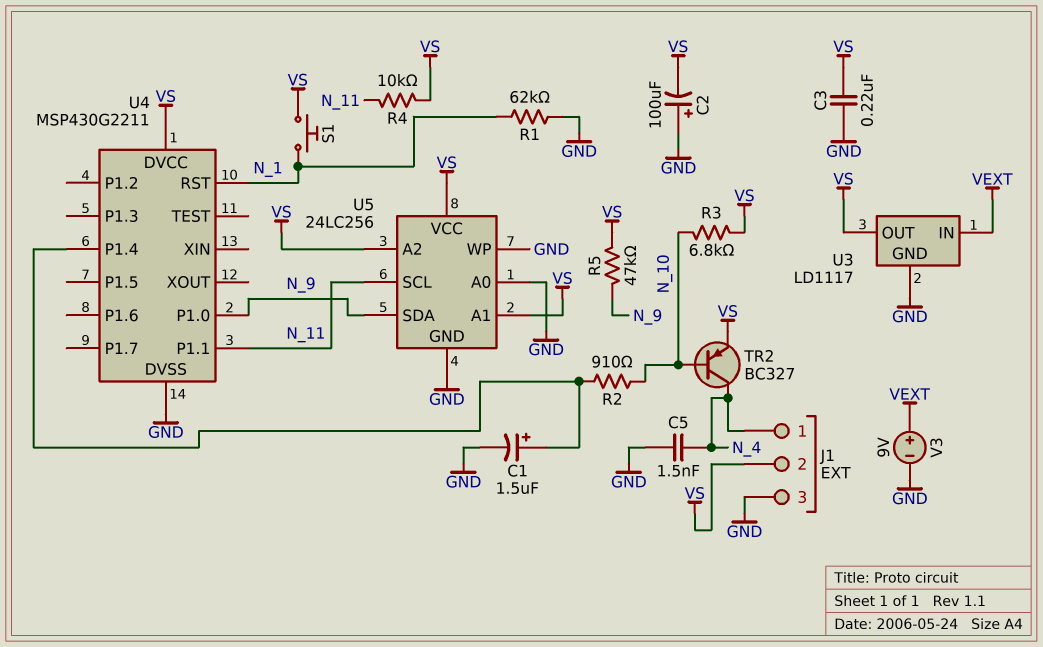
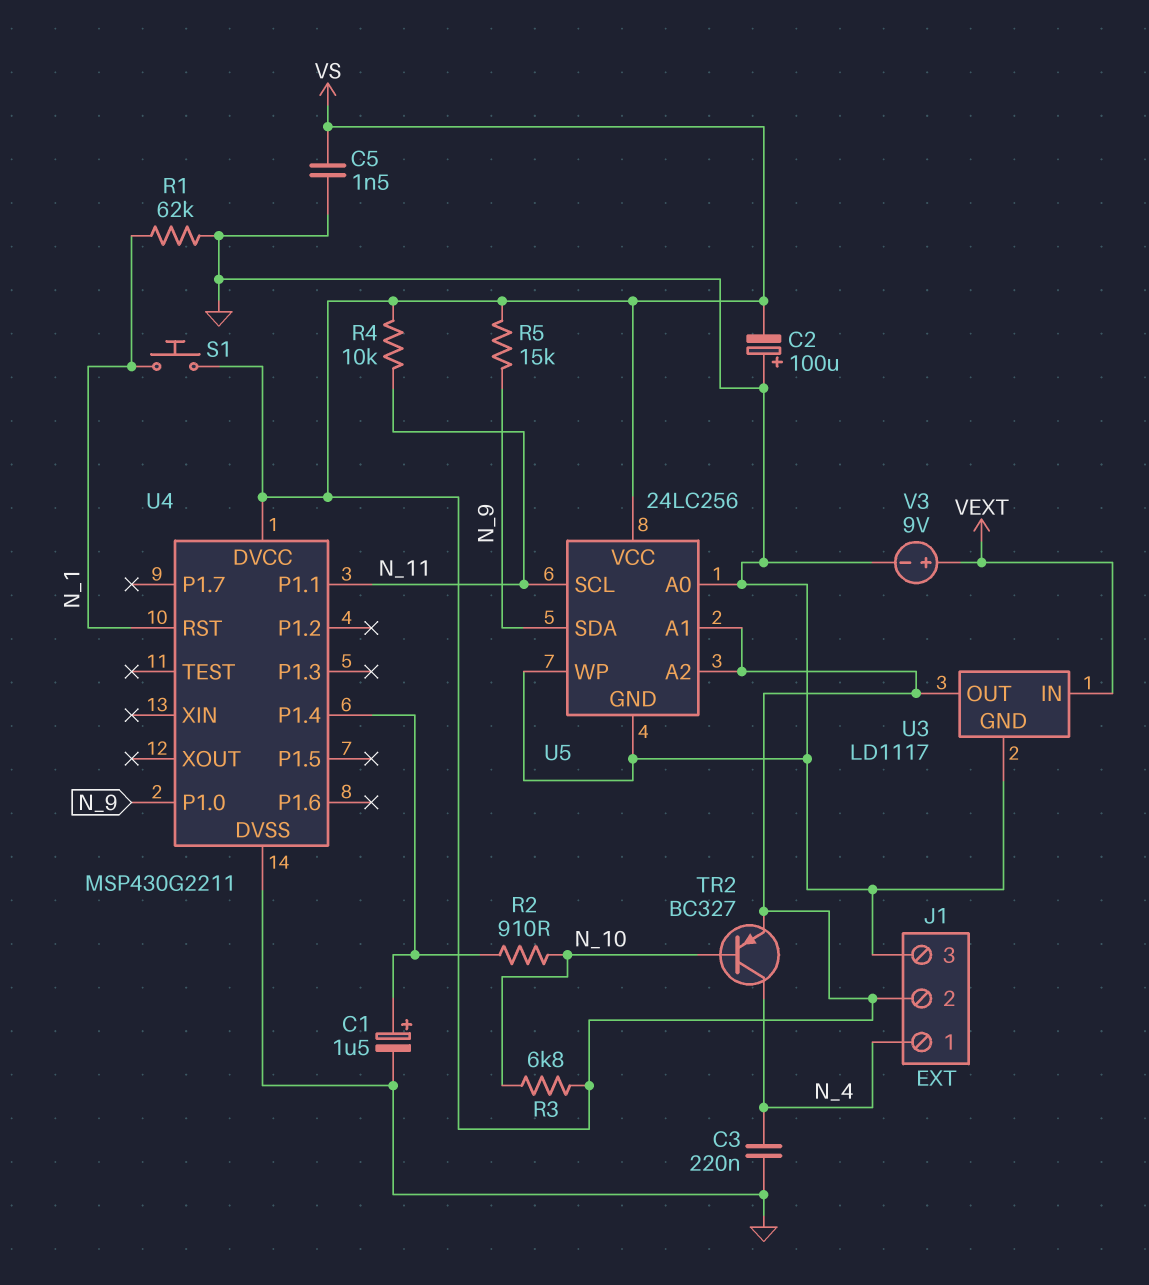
C3: 220nF (GND, VS) -> 220nF (GND, N_4)
C5: 1.5nF (GND, N_4) -> 1.5nF (GND, VS)
R5: 47k (N_9, VS) -> 15k (N_9, VS)

